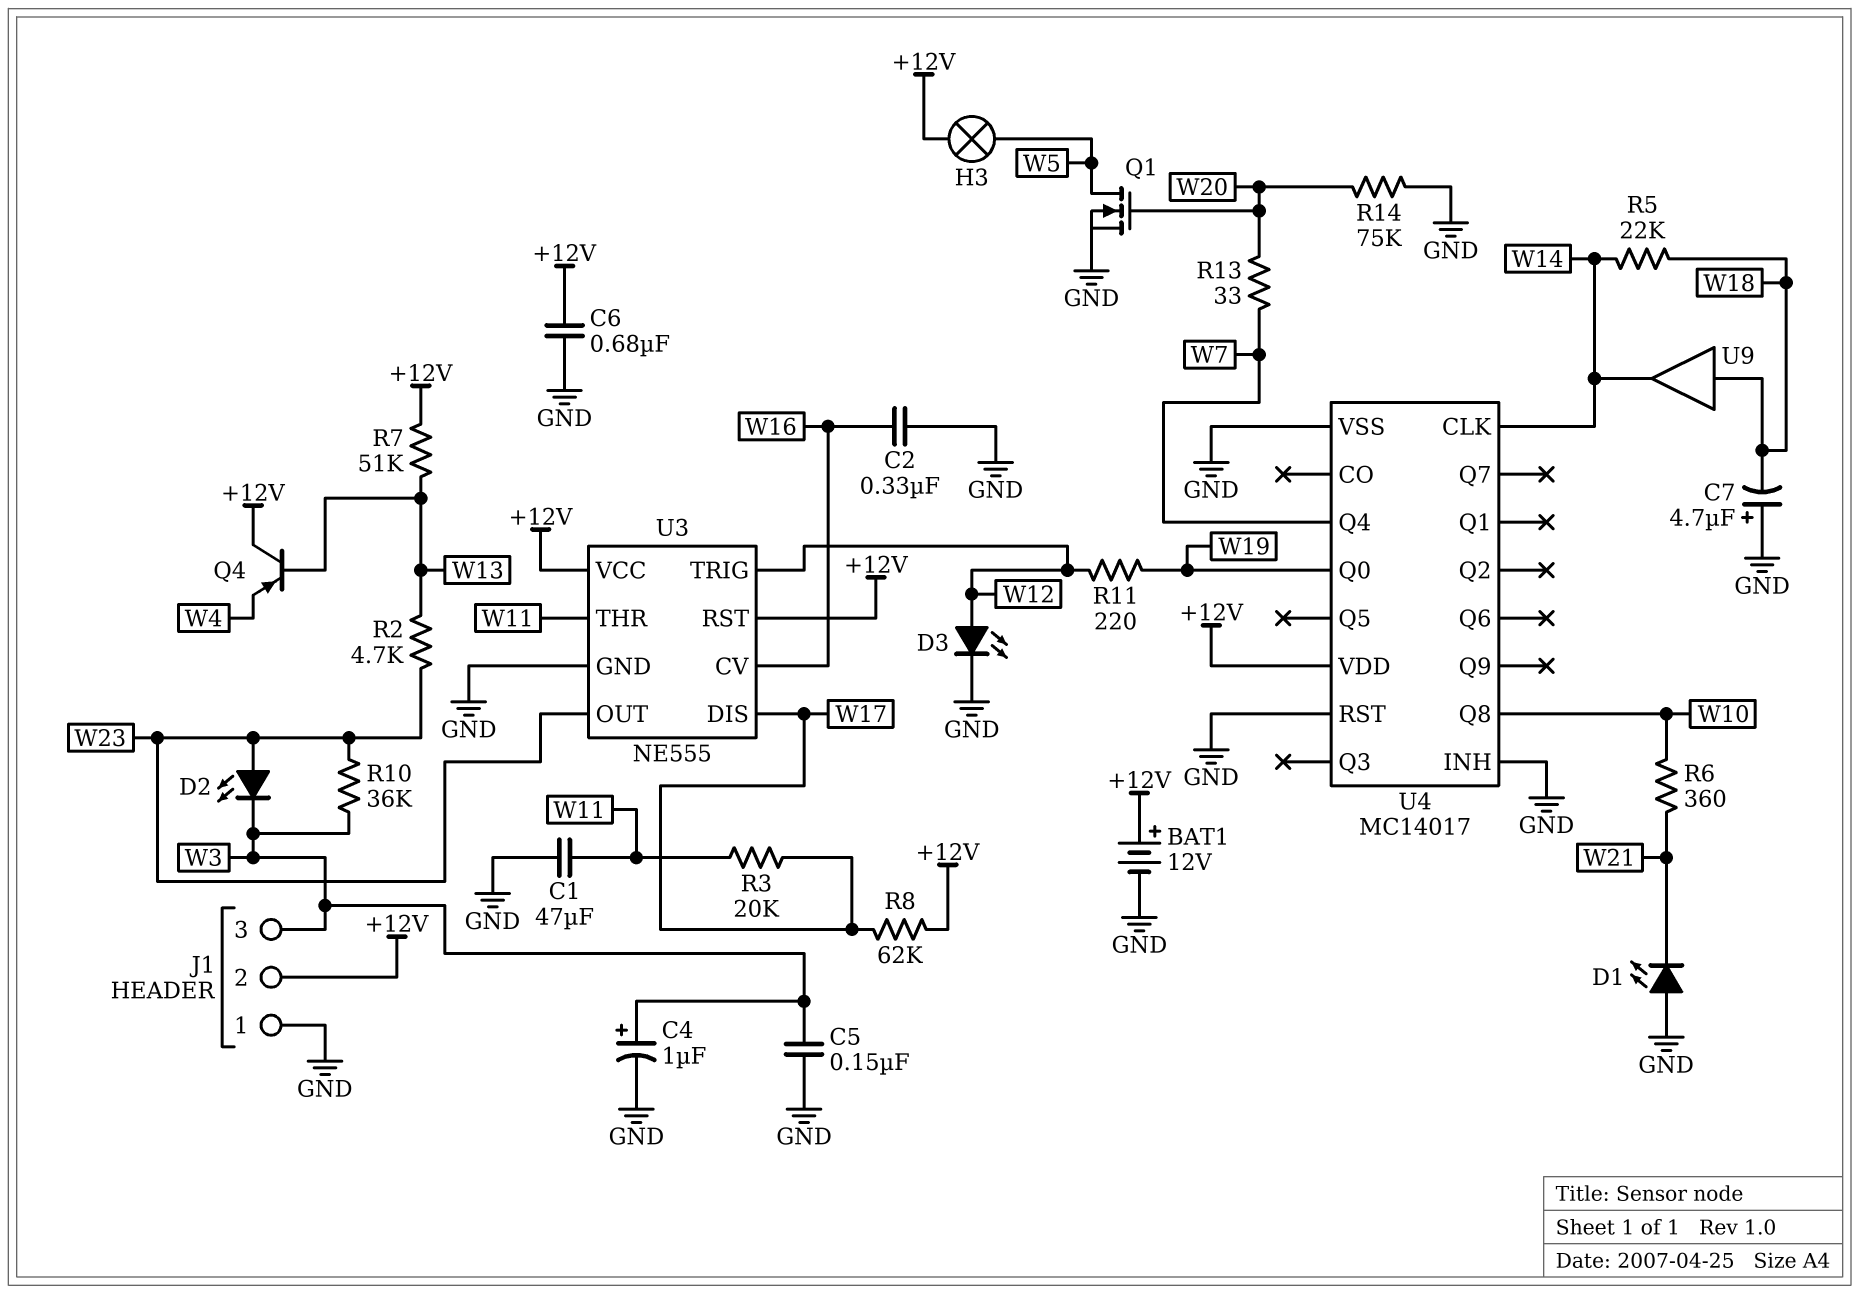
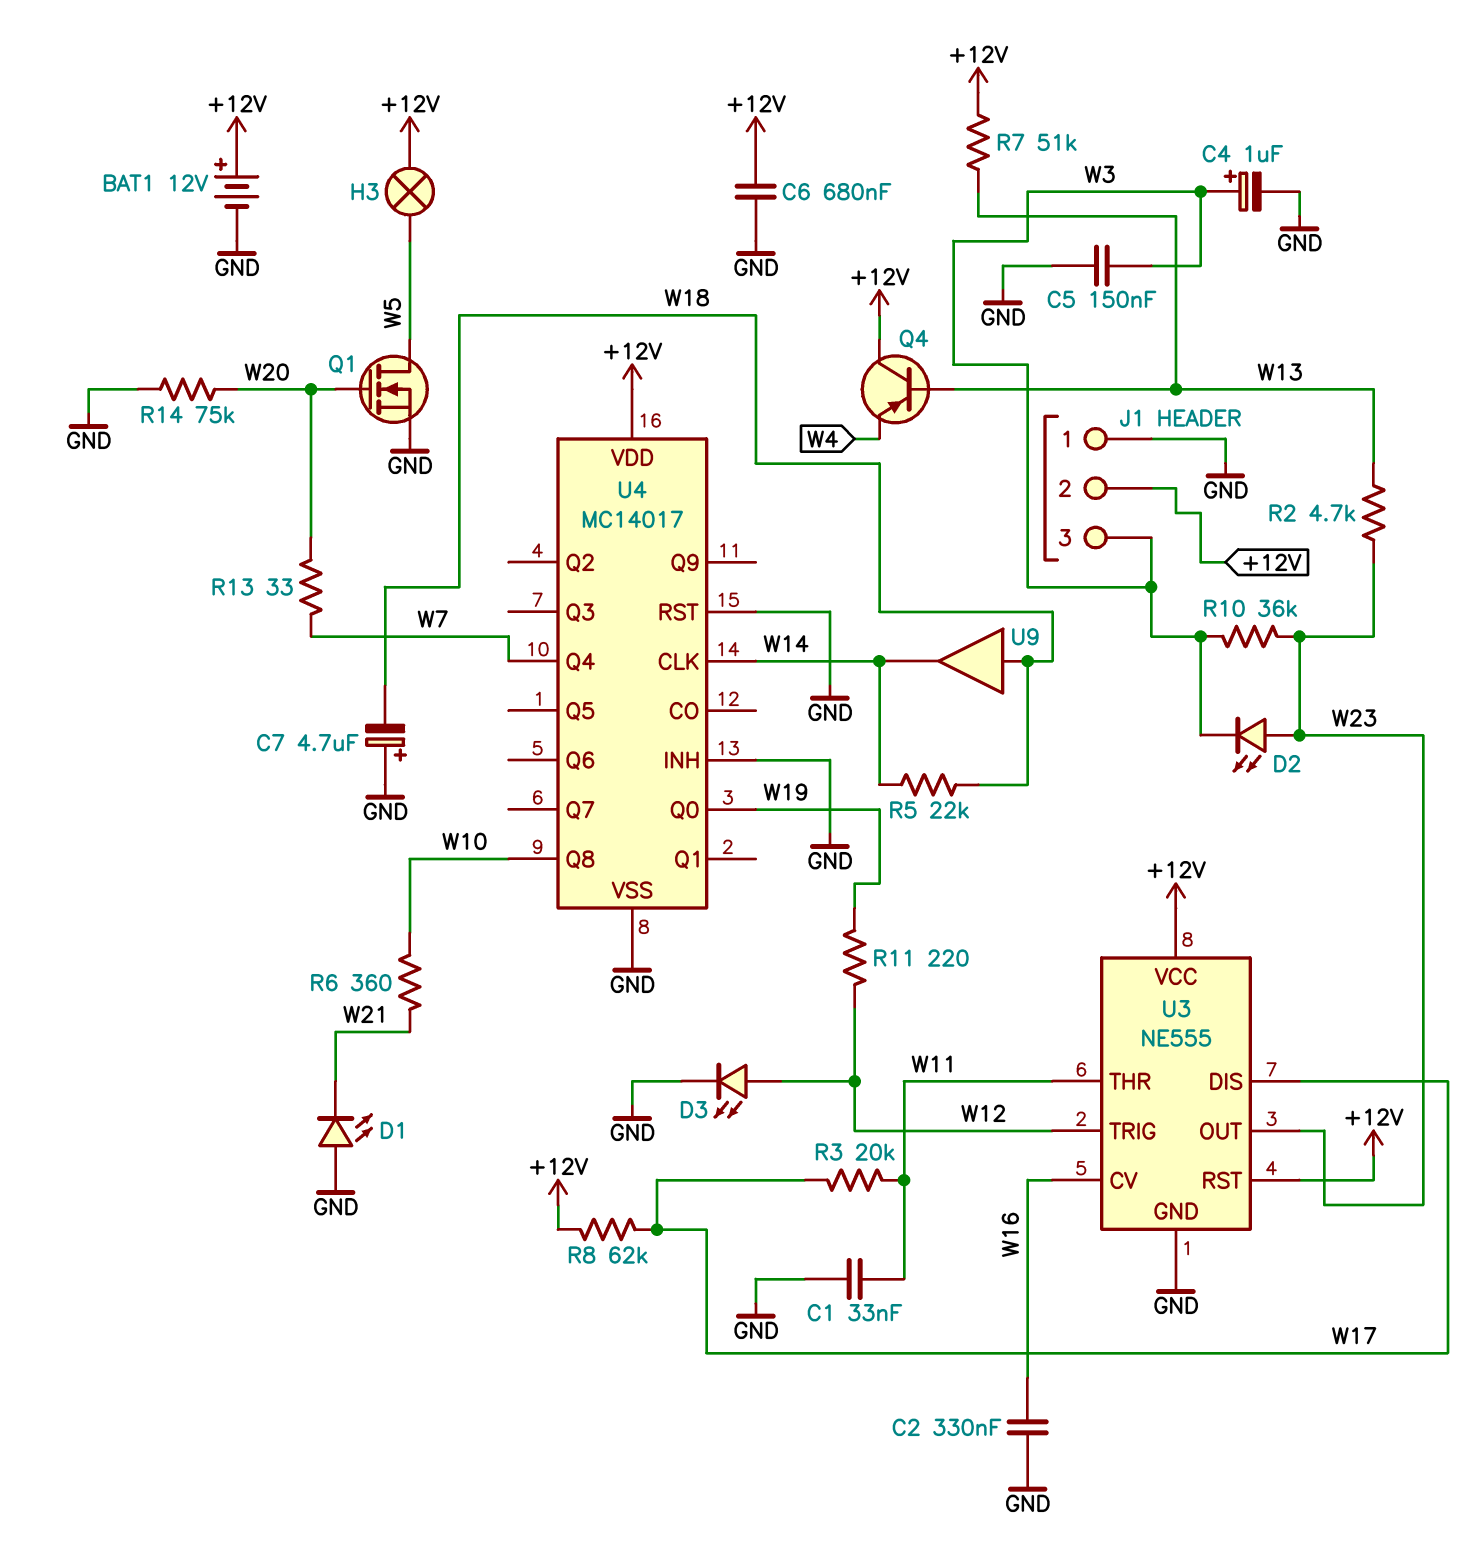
C1: 47uF (GND, W11) -> 33nF (GND, W11)

